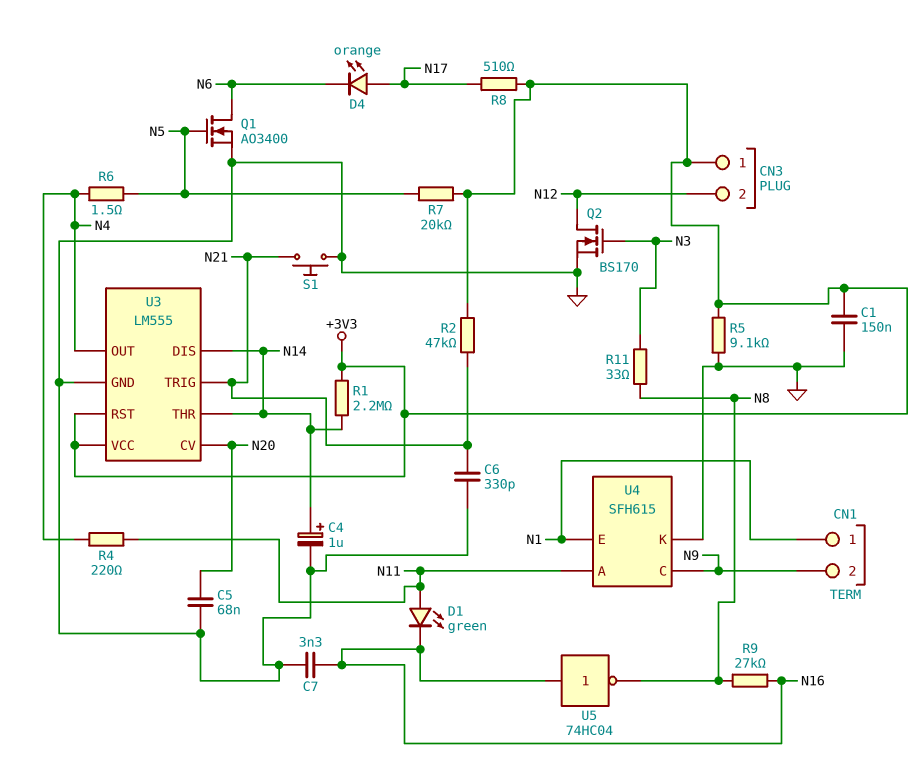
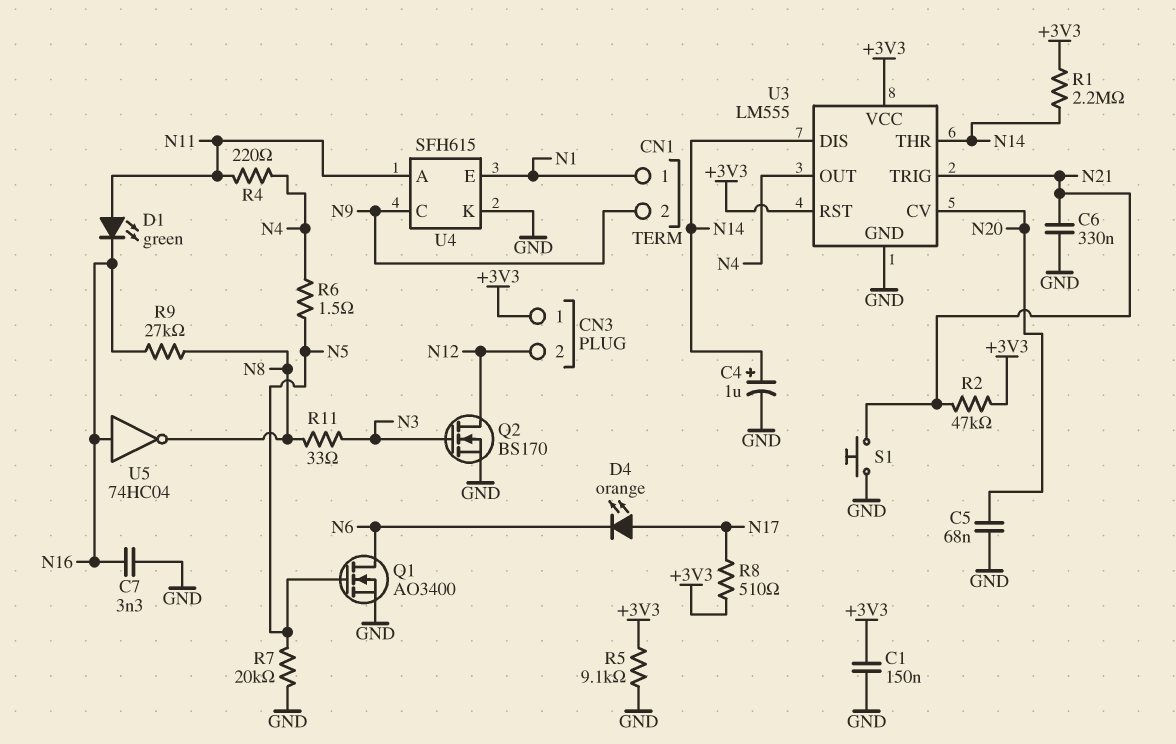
C6: 330pF (GND, N21) -> 330nF (GND, N21)
R7: 20k (+3V3, N5) -> 20k (GND, N5)

